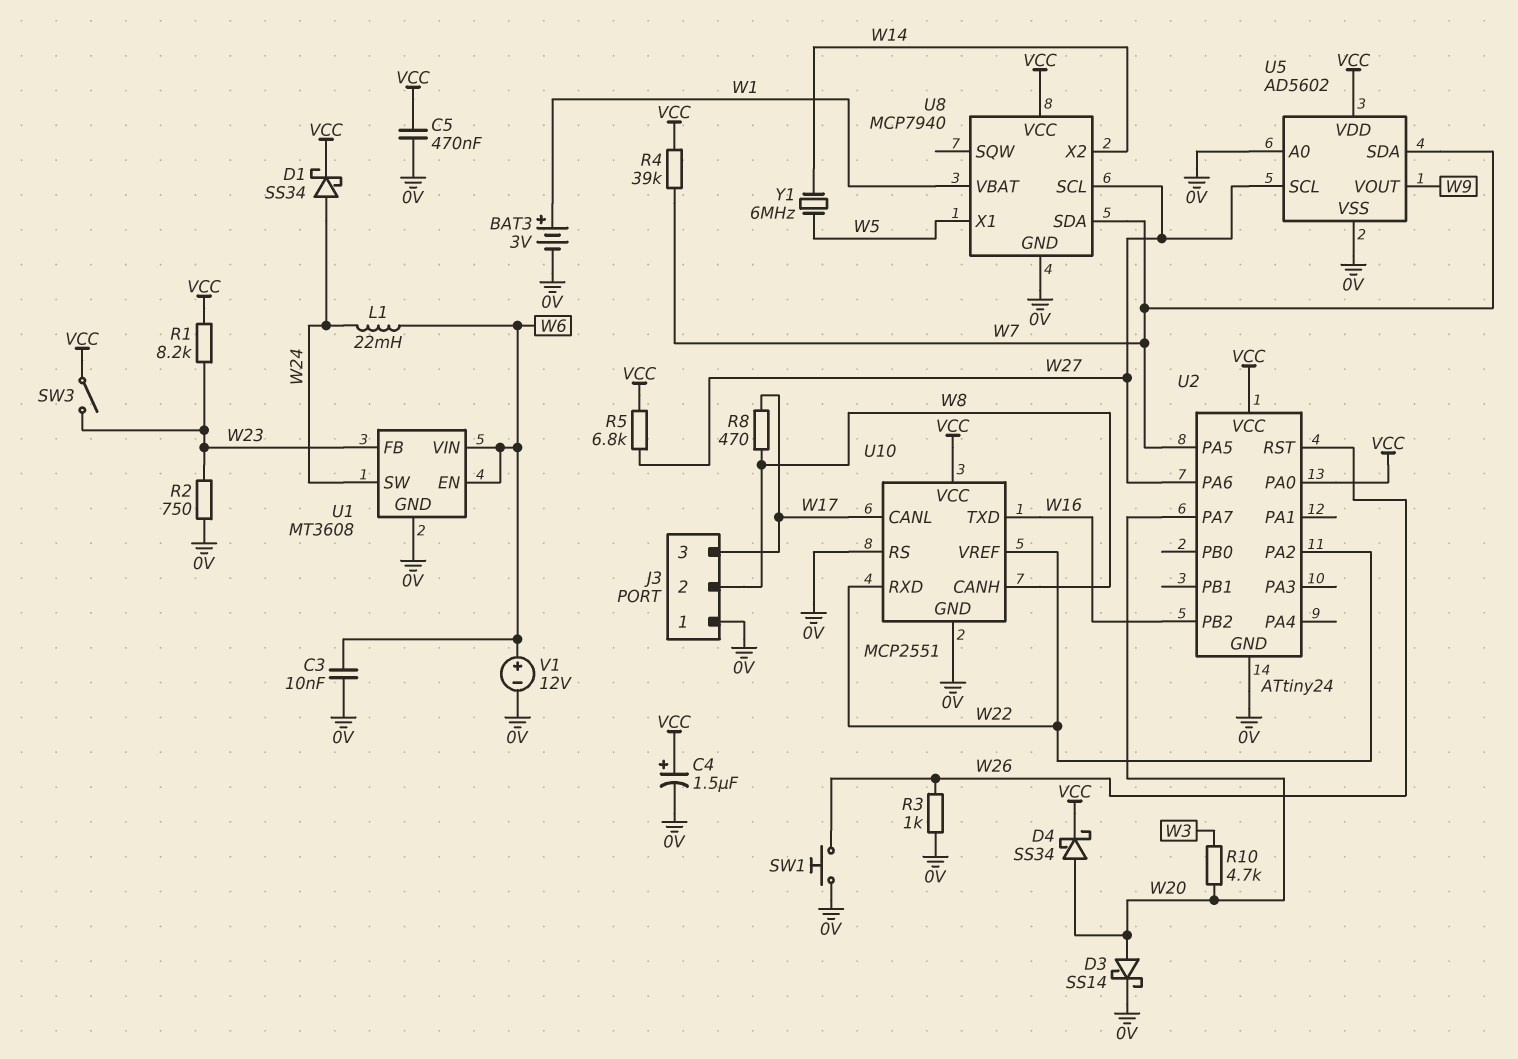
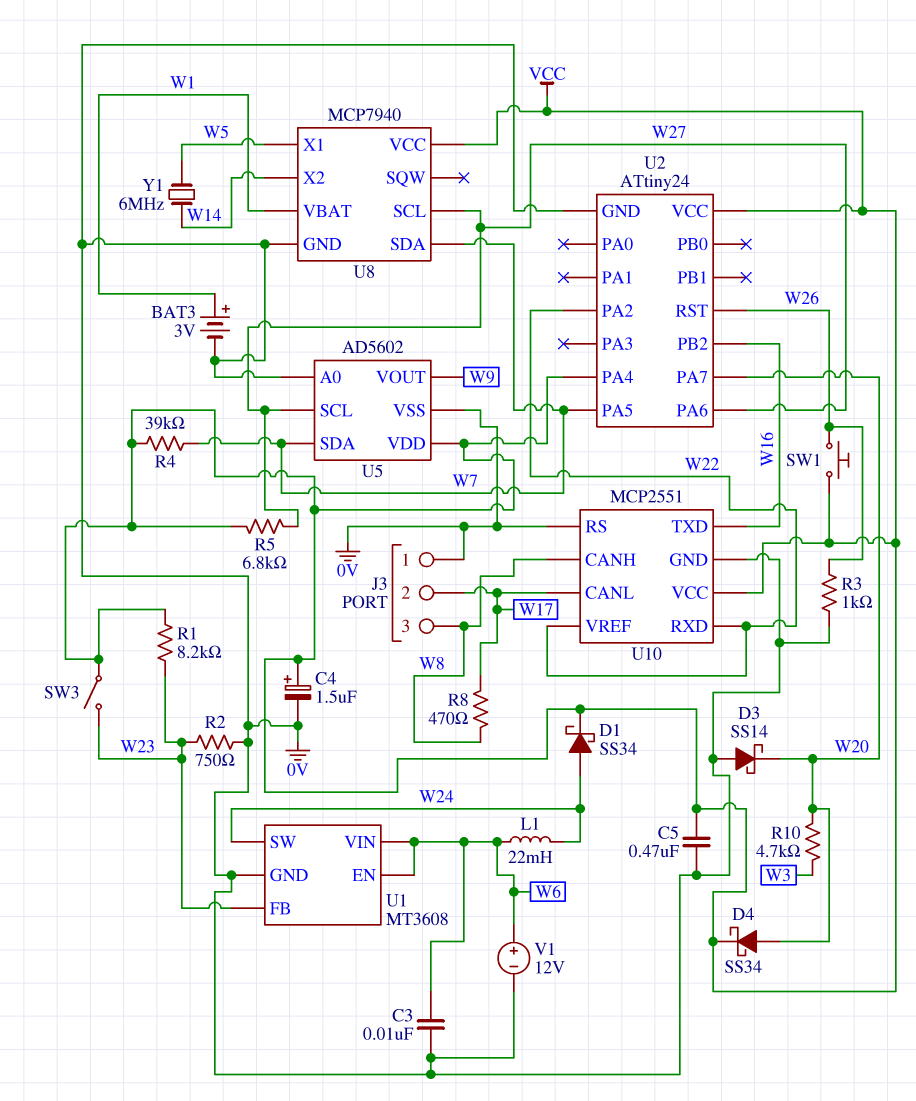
D3: schottky SS14 (A W20, K 0V) -> schottky SS14 (A 0V, K W20)
J3 pin 2: W8 -> W17
J3 pin 3: W17 -> W8
SW1: button (0V, W26) -> button (VCC, W26)
U2 pin PA0: VCC -> none
U2 pin PA4: none -> VCC

